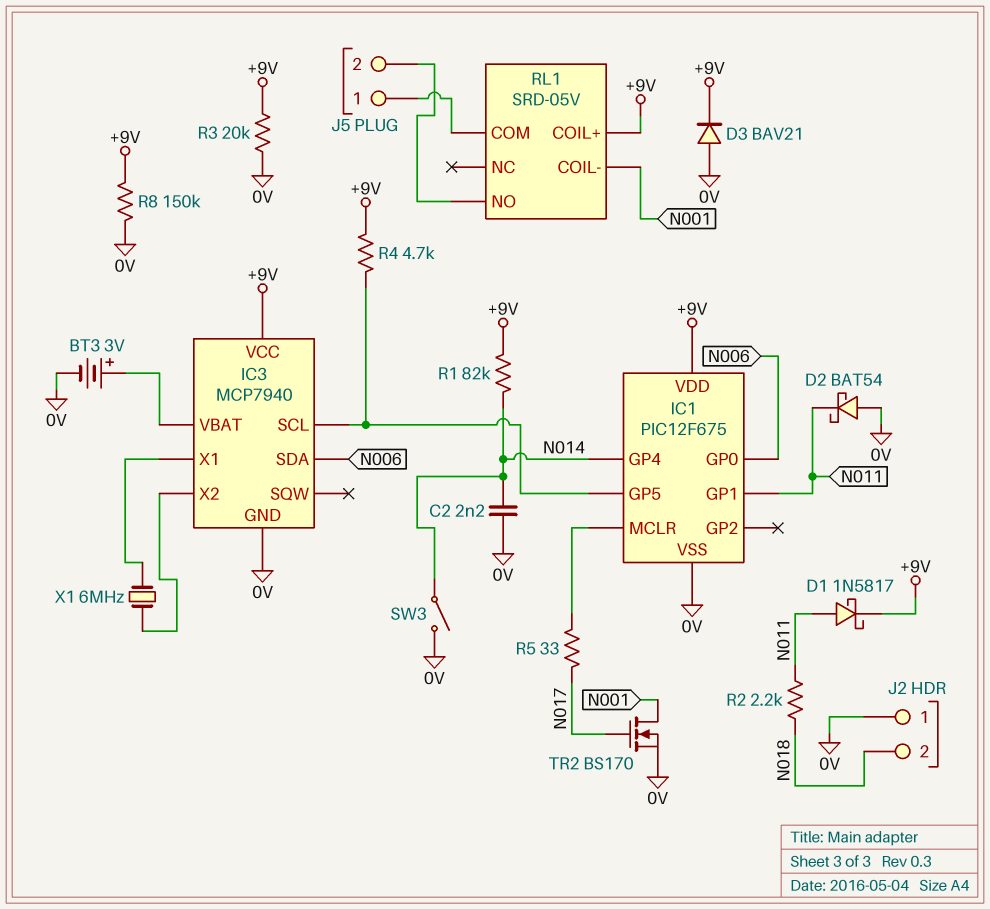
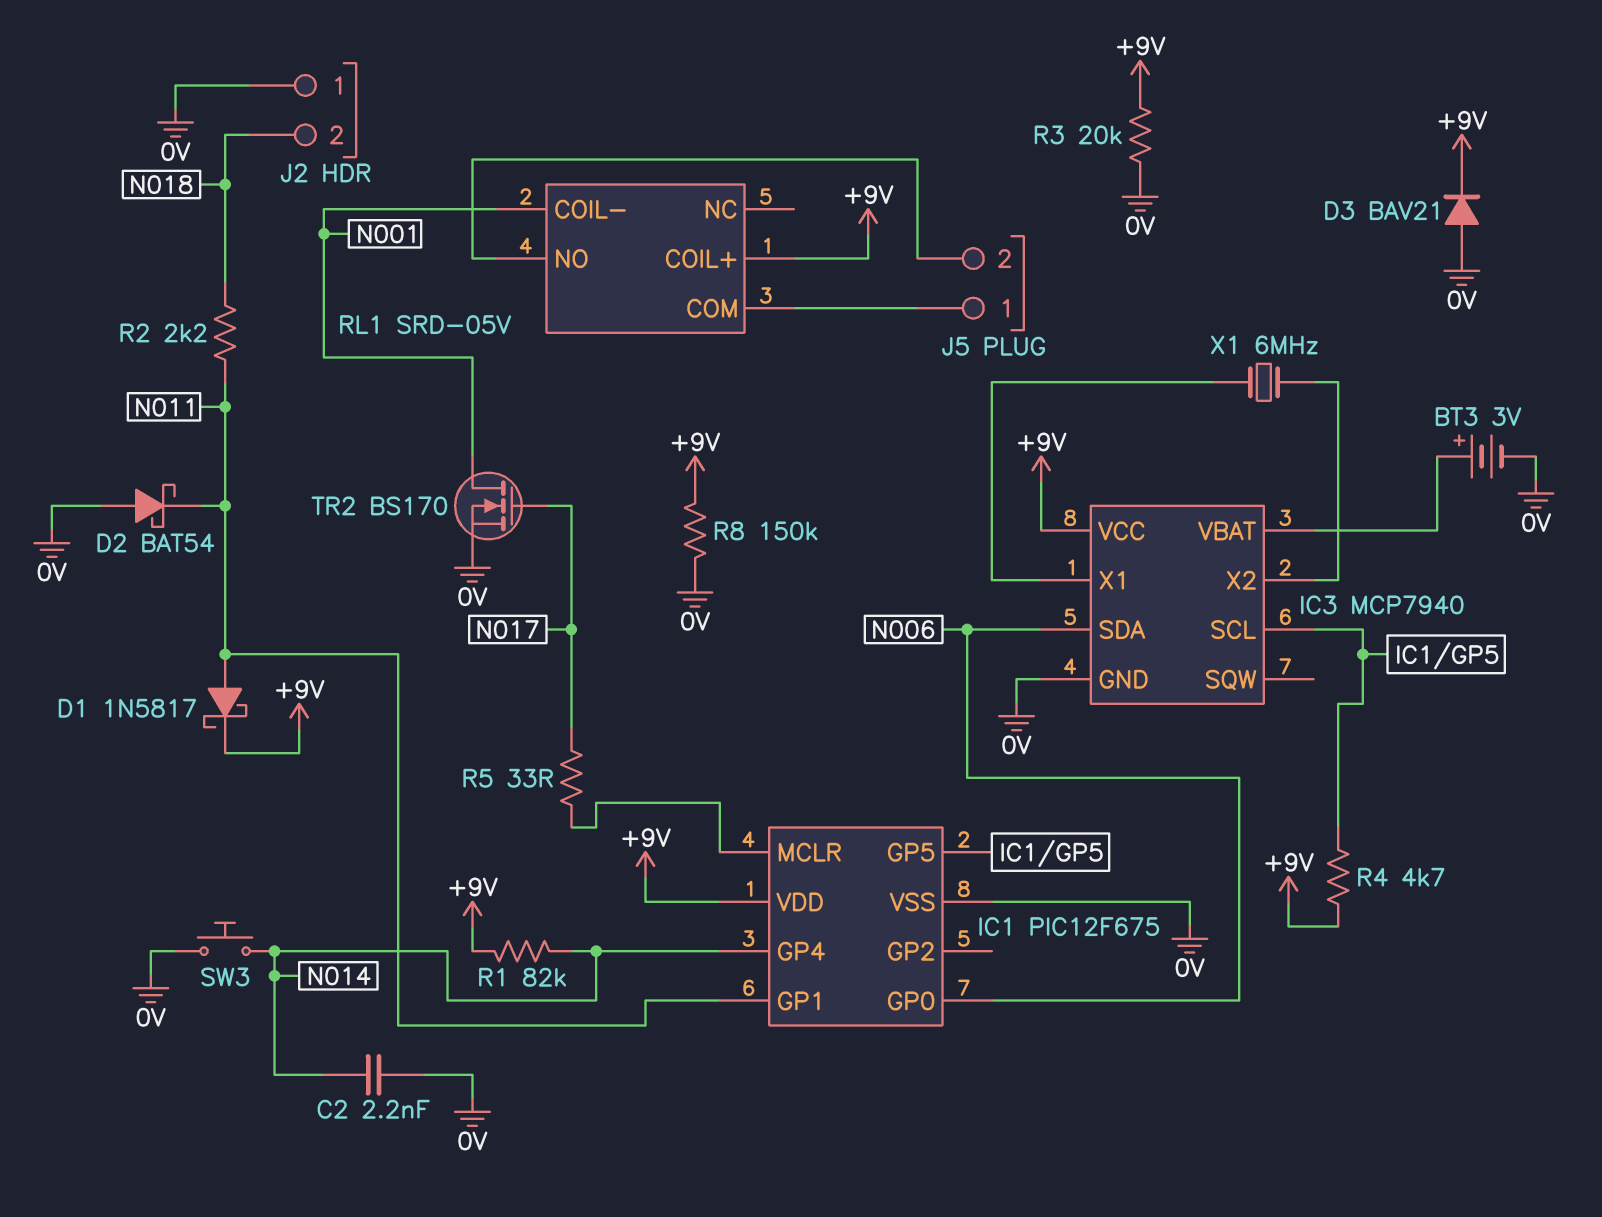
SW3: switch (0V, N014) -> button (0V, N014)

